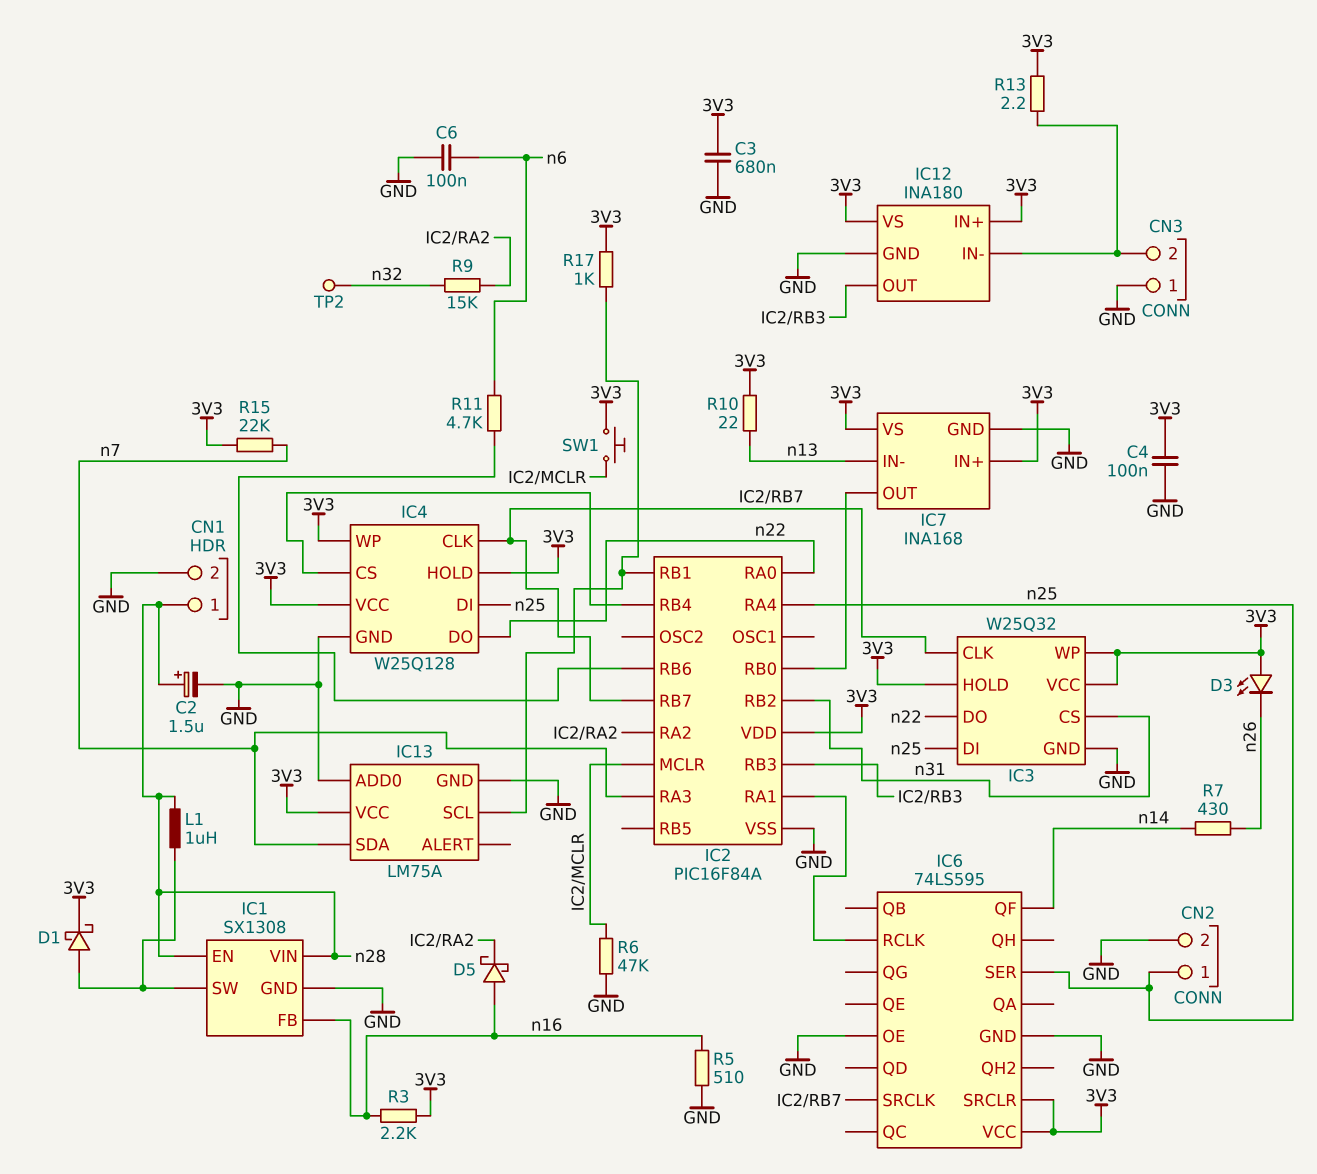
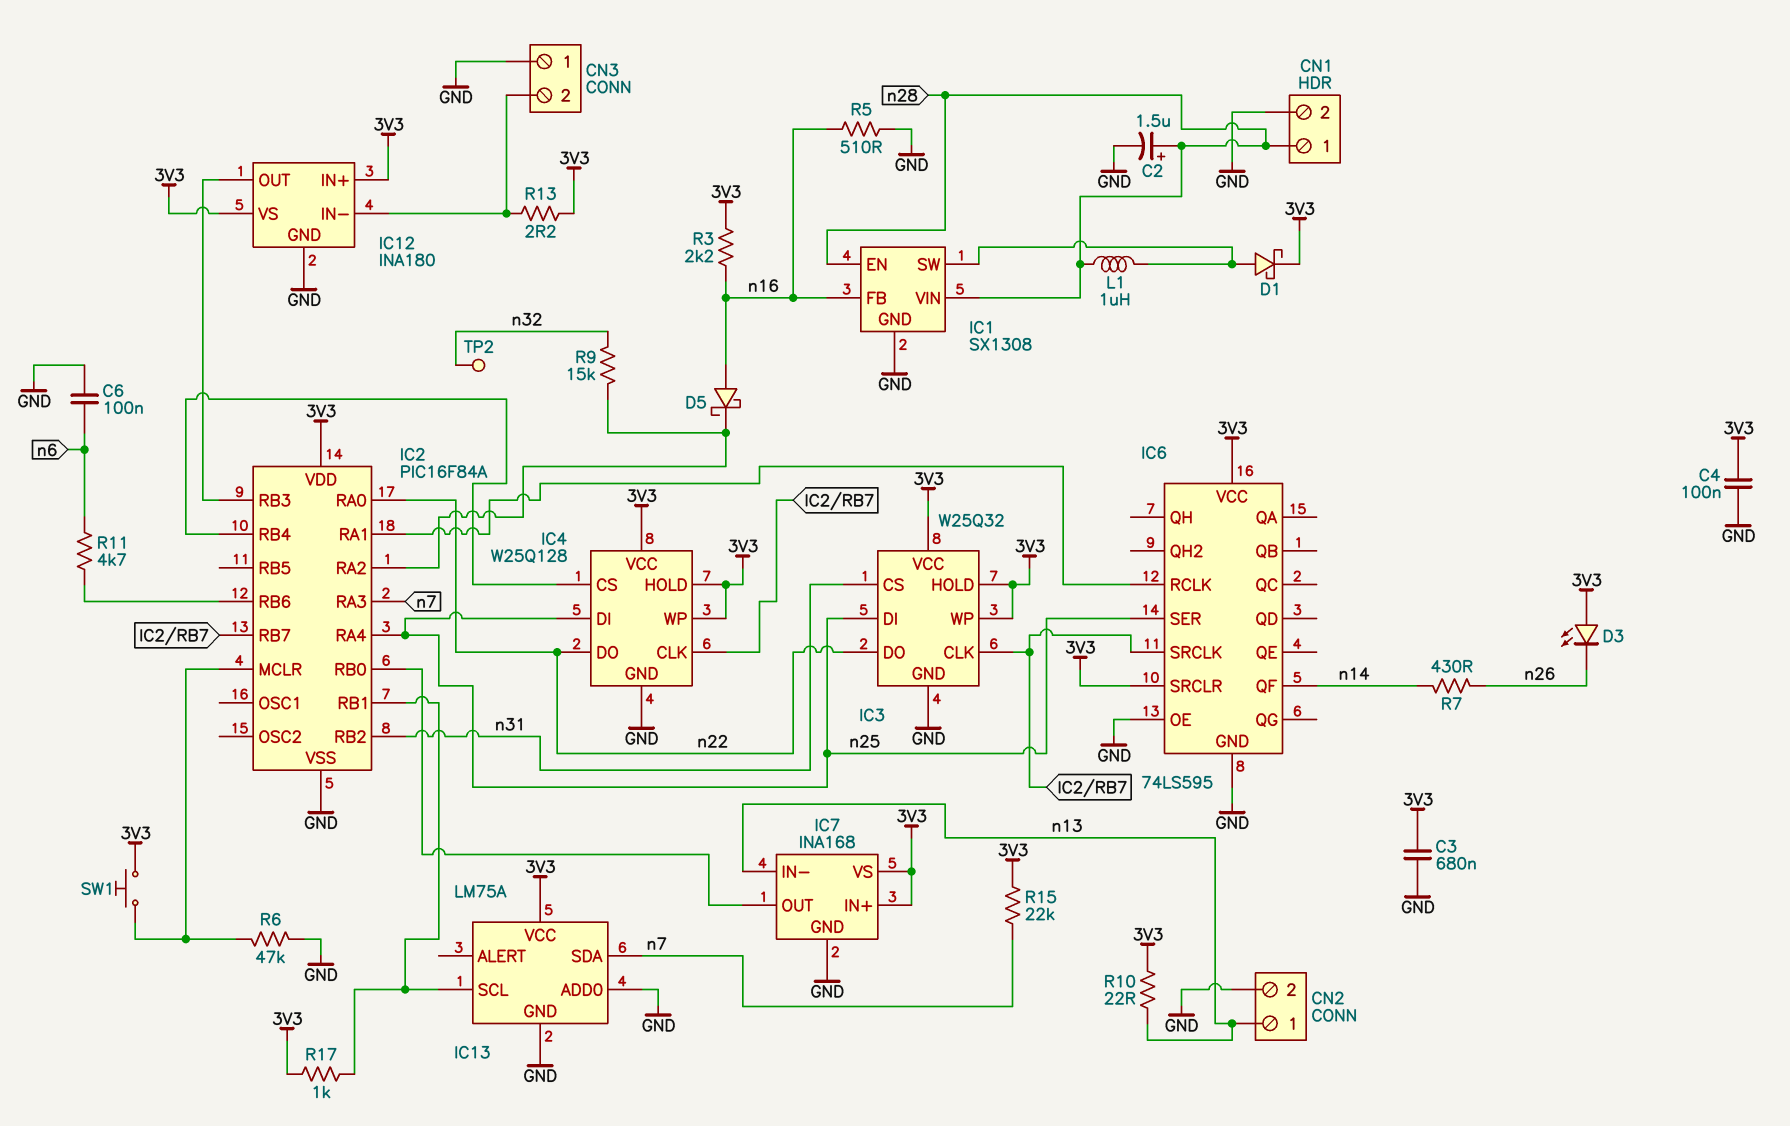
CN2 pin 1: n25 -> n13

